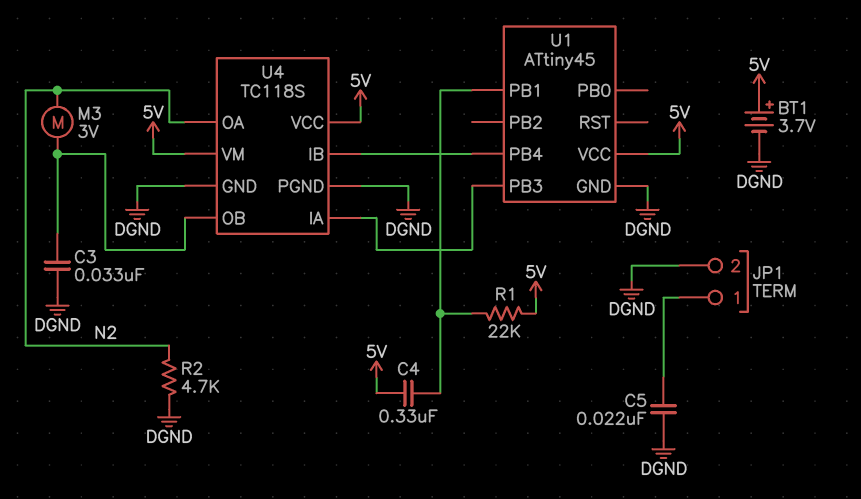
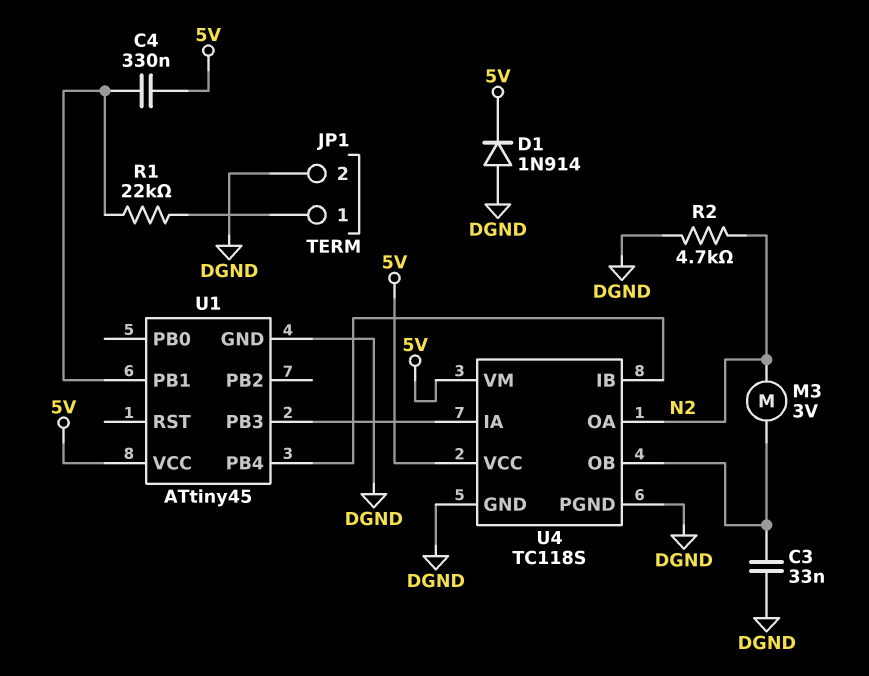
BT1: 3.7V (plus 5V, minus DGND) -> none
C5: 22nF (DGND, JP1/1) -> none
D1: none -> diode 1N914 (A DGND, K 5V)
R1: 22k (5V, U1/PB1) -> 22k (JP1/1, U1/PB1)

